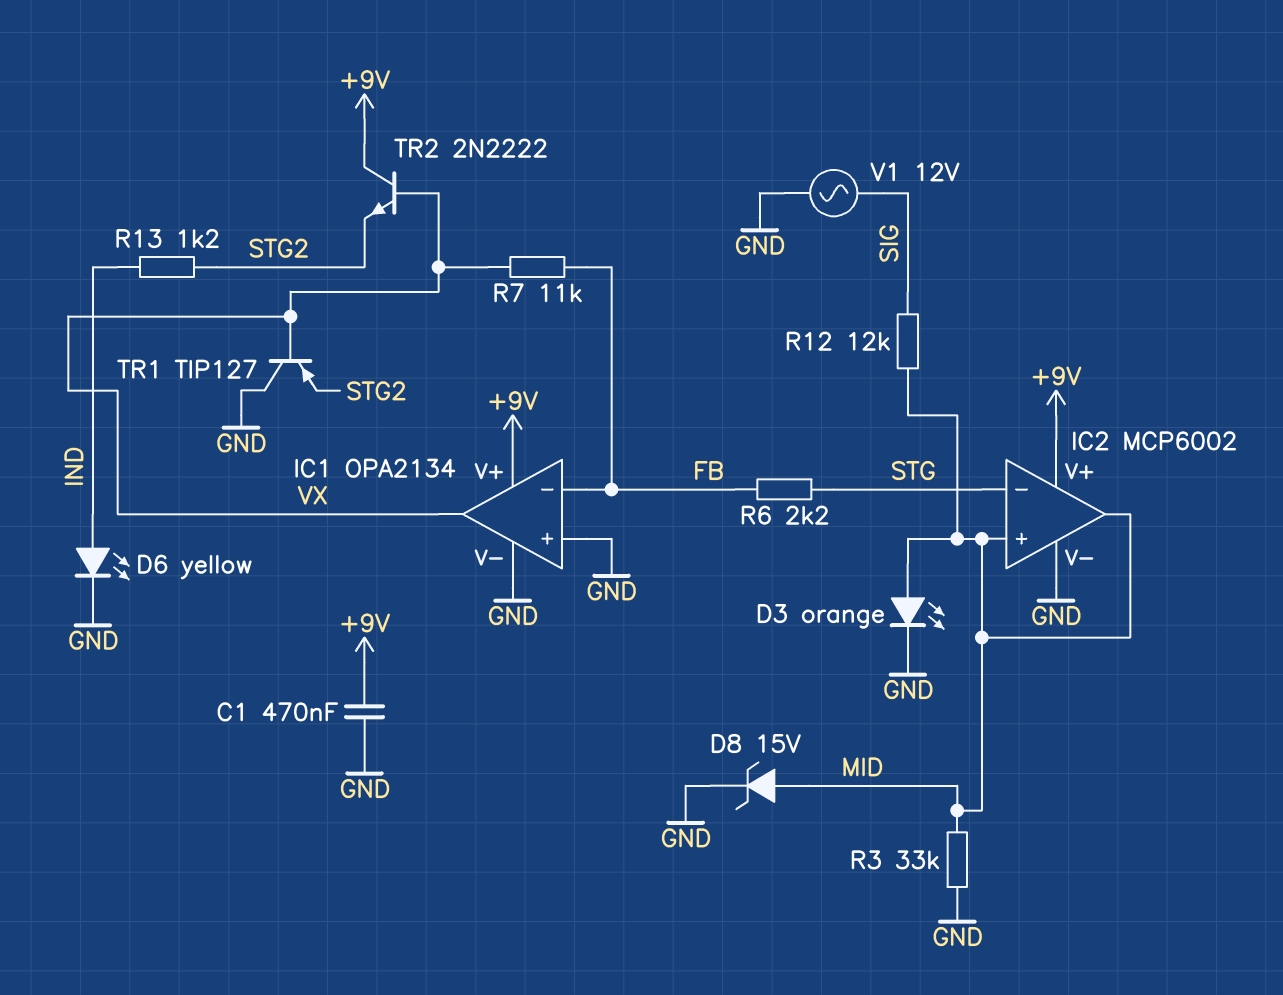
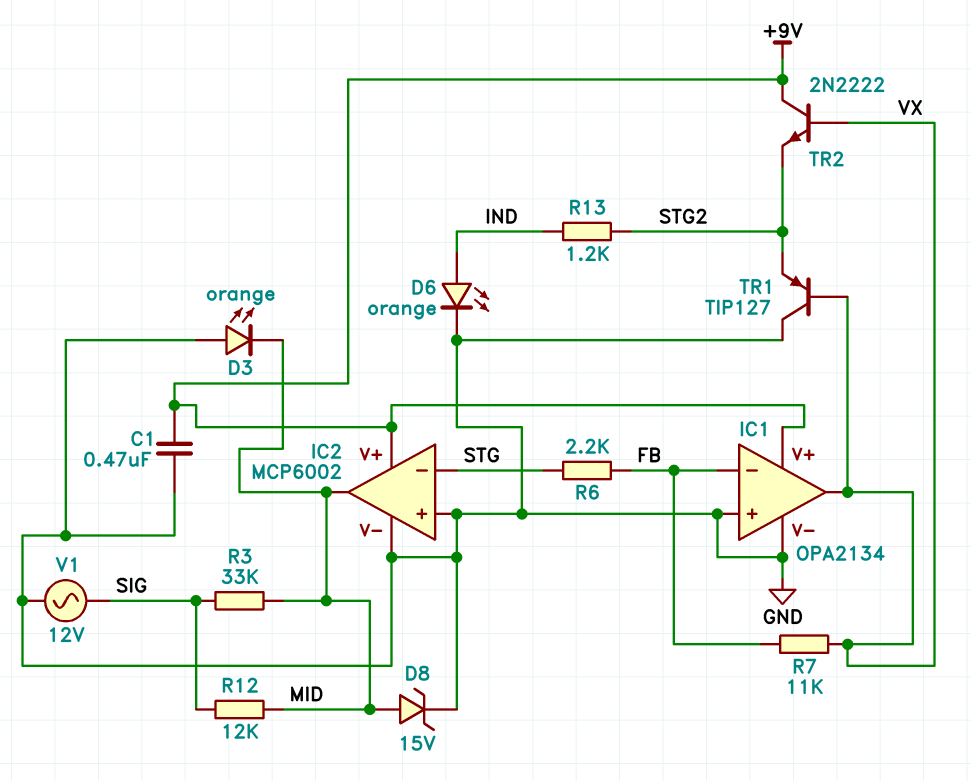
D3: LED orange (A MID, K GND) -> LED orange (A GND, K MID)
D6: LED yellow (A IND, K GND) -> LED orange (A IND, K GND)
IC2 pin in+: MID -> GND
R3: 33k (GND, MID) -> 33k (MID, SIG)

